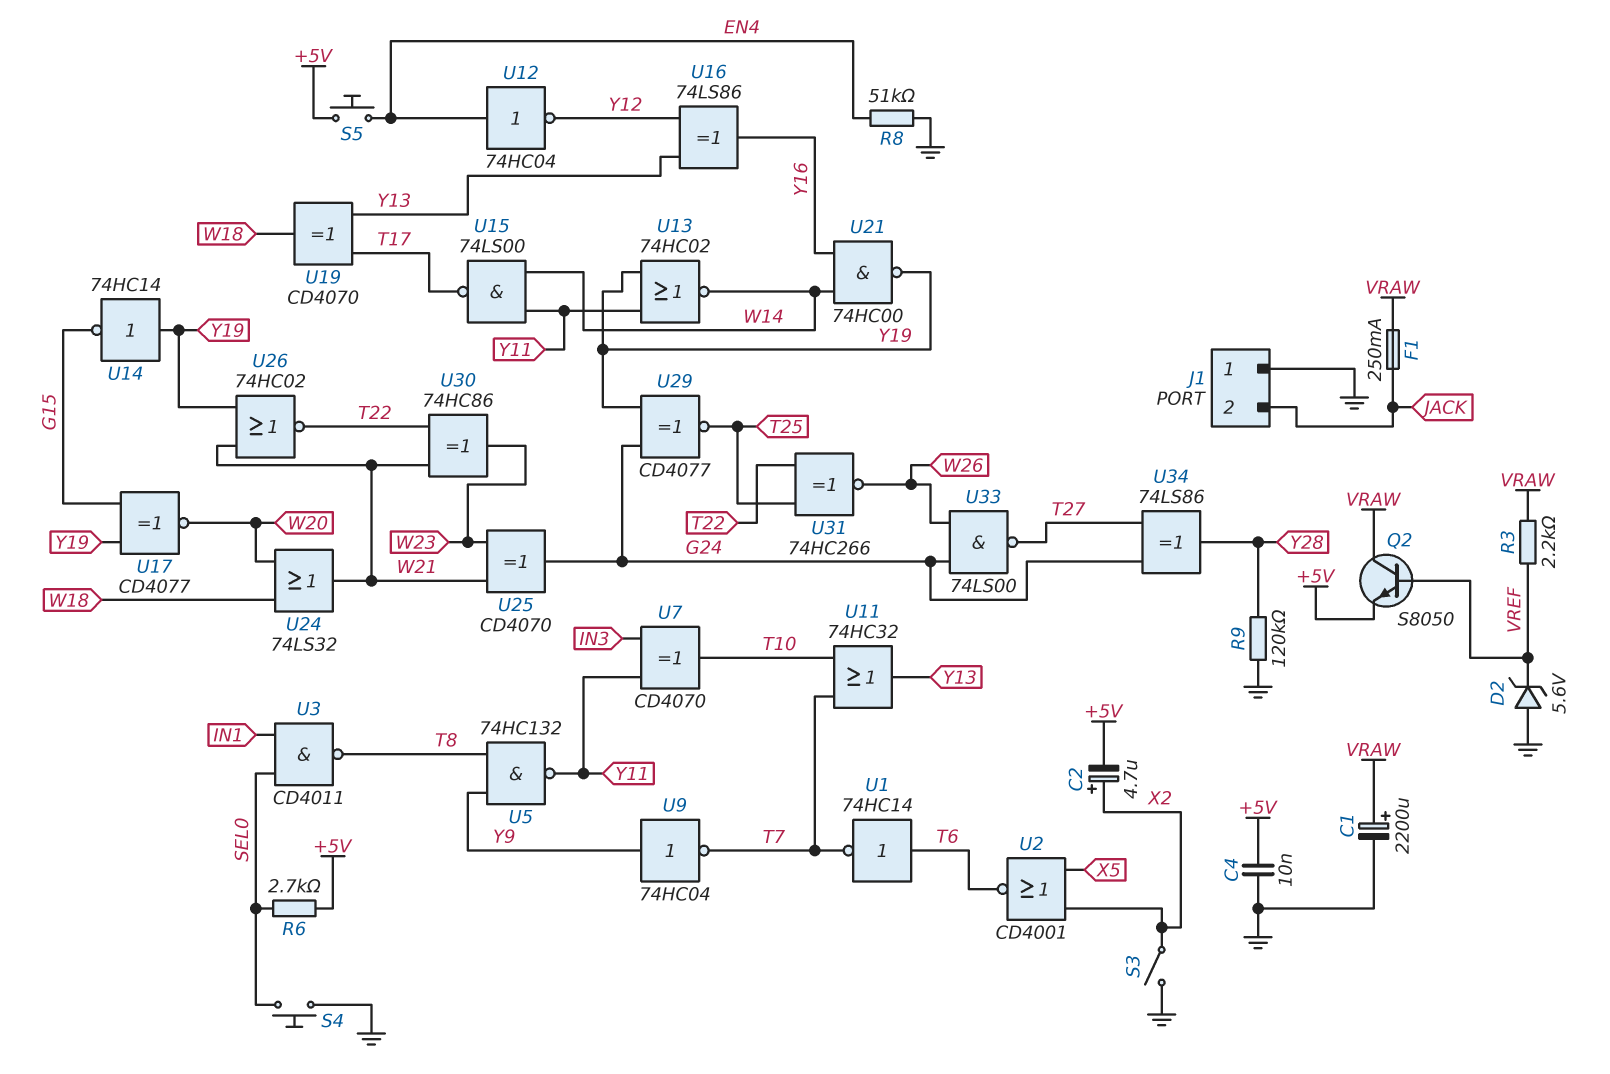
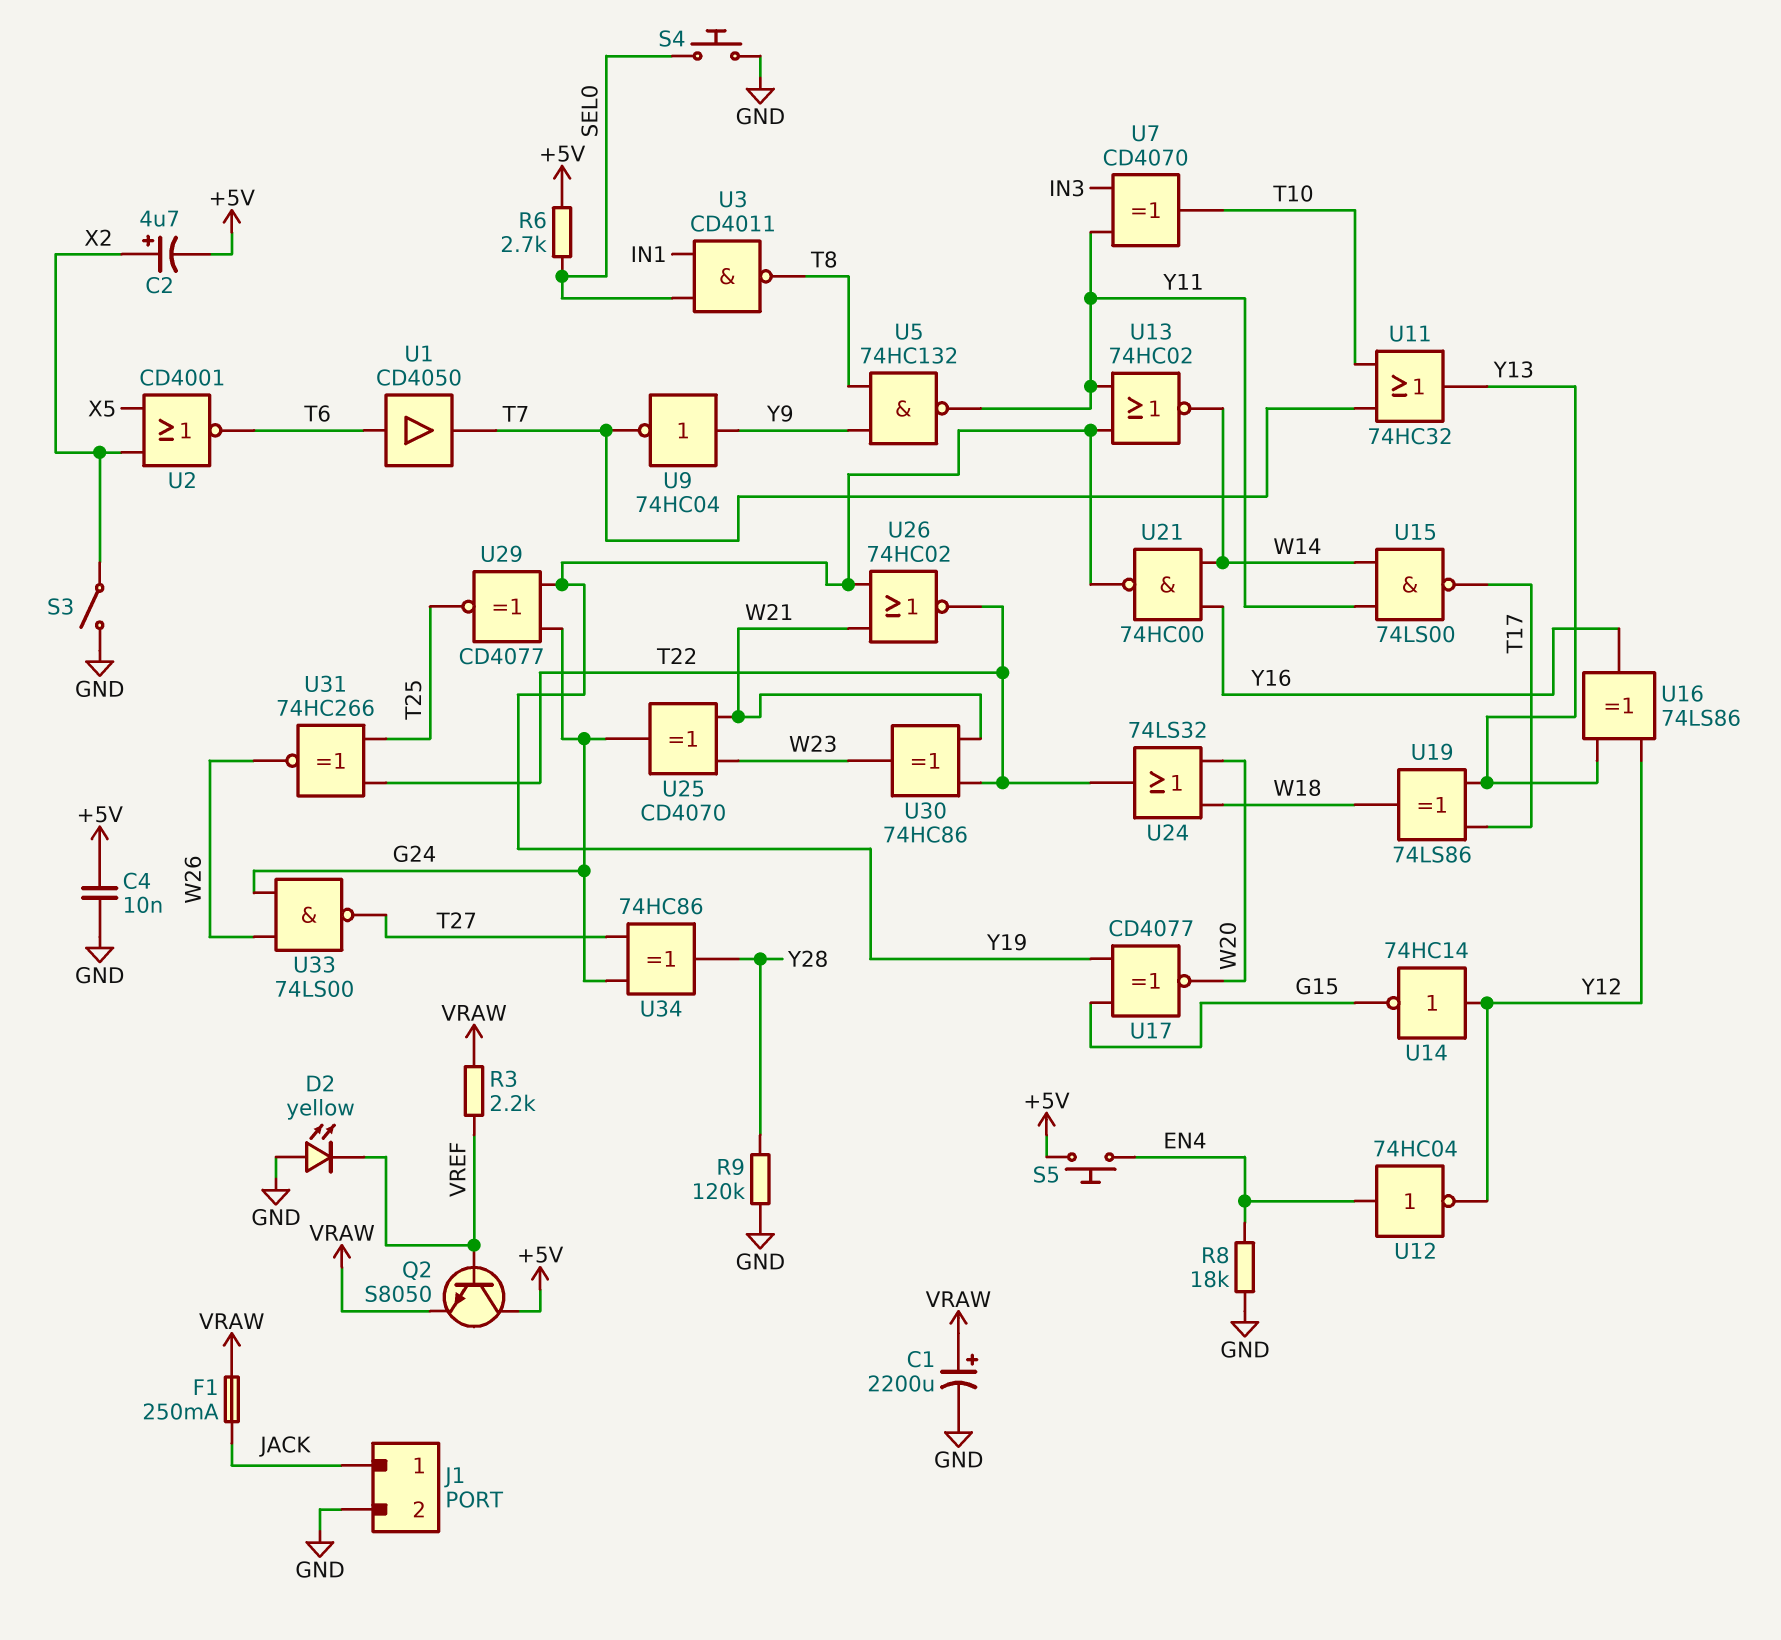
D2: zener 5.6V (A GND, K VREF) -> LED yellow (A GND, K VREF)
J1 pin 1: GND -> JACK
J1 pin 2: JACK -> GND
Q2: NPN S8050 (B VREF, C VRAW, E +5V) -> NPN S8050 (B VREF, C +5V, E VRAW)
R8: 51k (EN4, GND) -> 18k (EN4, GND)
U1: NOT 74HC14 (in T6, out T7) -> buffer CD4050 (in T6, out T7)
U14: NOT 74HC14 (in Y19, out G15) -> NOT 74HC14 (in Y12, out G15)
U19: XOR CD4070 (in T17, in Y13, out W18) -> XOR 74LS86 (in T17, in Y13, out W18)
U24: OR 74LS32 (in W18, in W20, out W21) -> OR 74LS32 (in W18, in W20, out T22)
U34: XOR 74LS86 (in G24, in T27, out Y28) -> XOR 74HC86 (in G24, in T27, out Y28)

